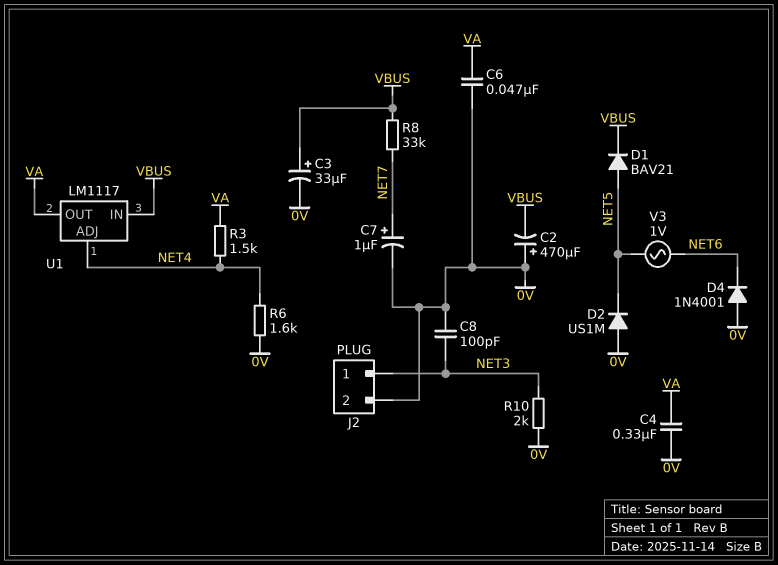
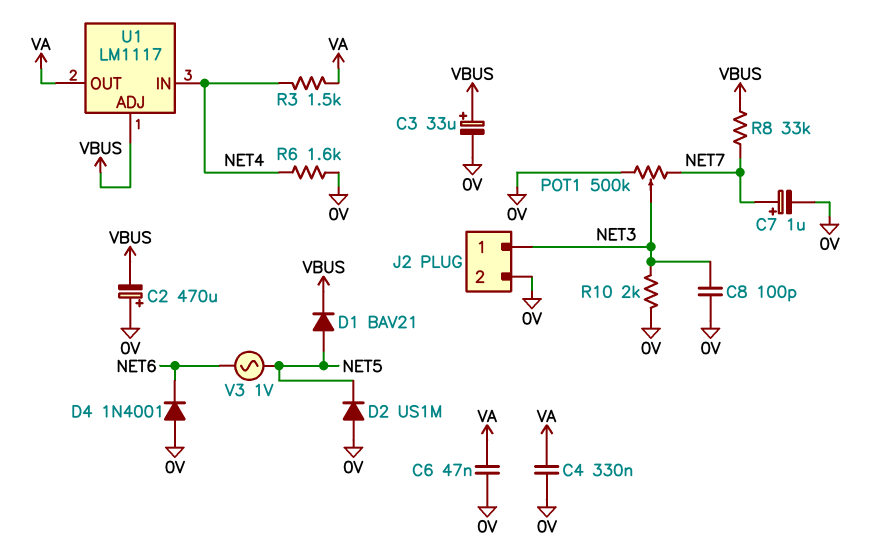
POT1: none -> 500k (0V, NET7, wiper NET3)
U1 pin ADJ: NET4 -> VBUS
U1 pin IN: VBUS -> NET4

